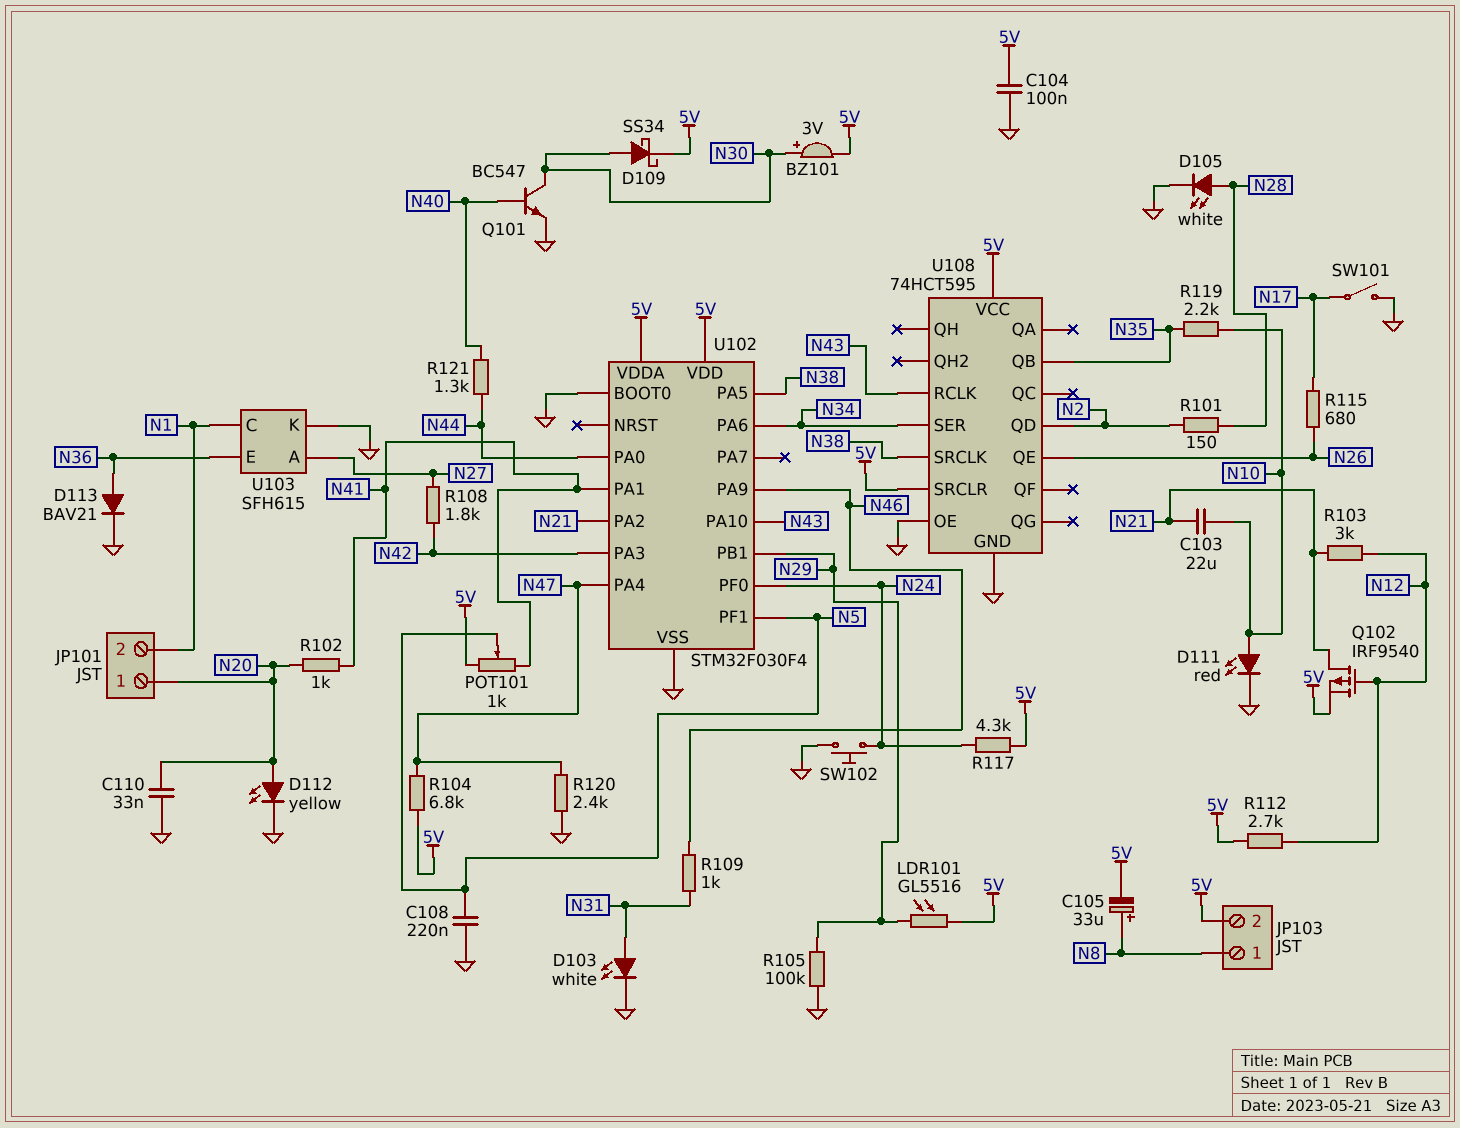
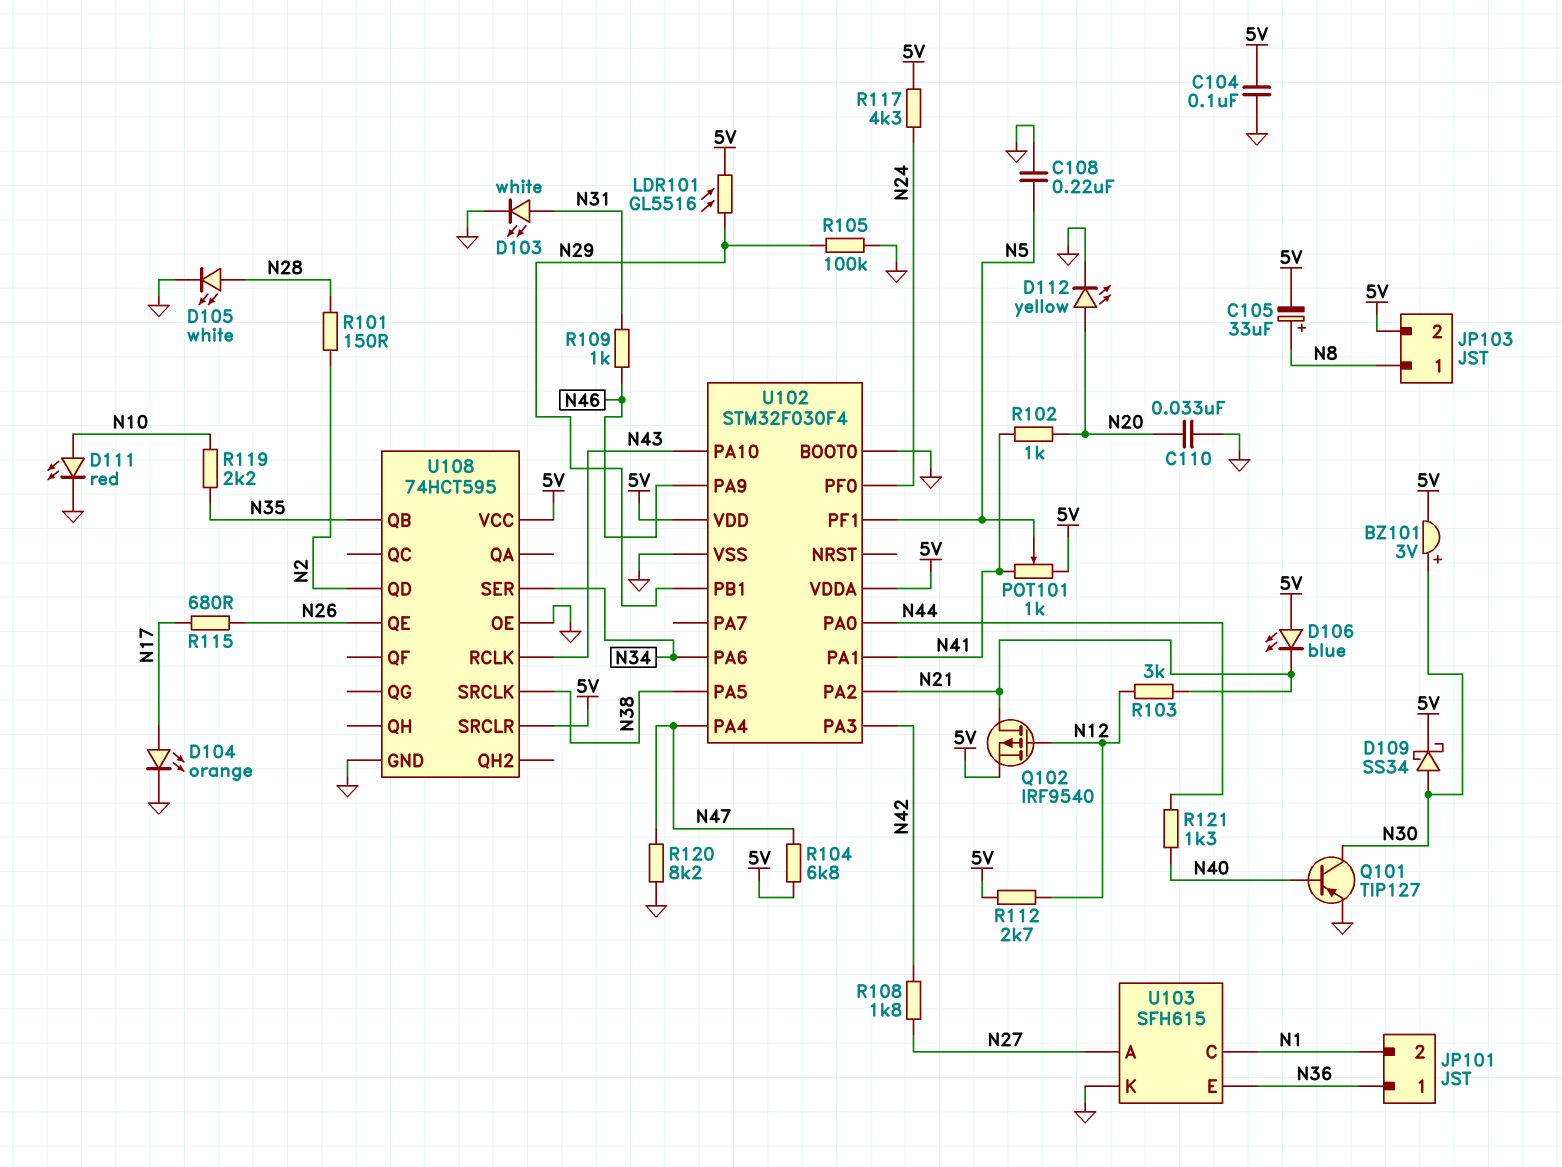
C103: 22uF (N10, N21) -> none
D104: none -> LED orange (A N17, K GND)
D106: none -> LED blue (A 5V, K N21)
D113: diode BAV21 (A N36, K GND) -> none
JP101 pin 1: N20 -> N36
Q101: NPN BC547 (B N40, C N30, E GND) -> PNP TIP127 (B N40, C N30, E GND)
R120: 2.4k (GND, N47) -> 8.2k (GND, N47)
SW101: switch (GND, N17) -> none
SW102: button (GND, N24) -> none

